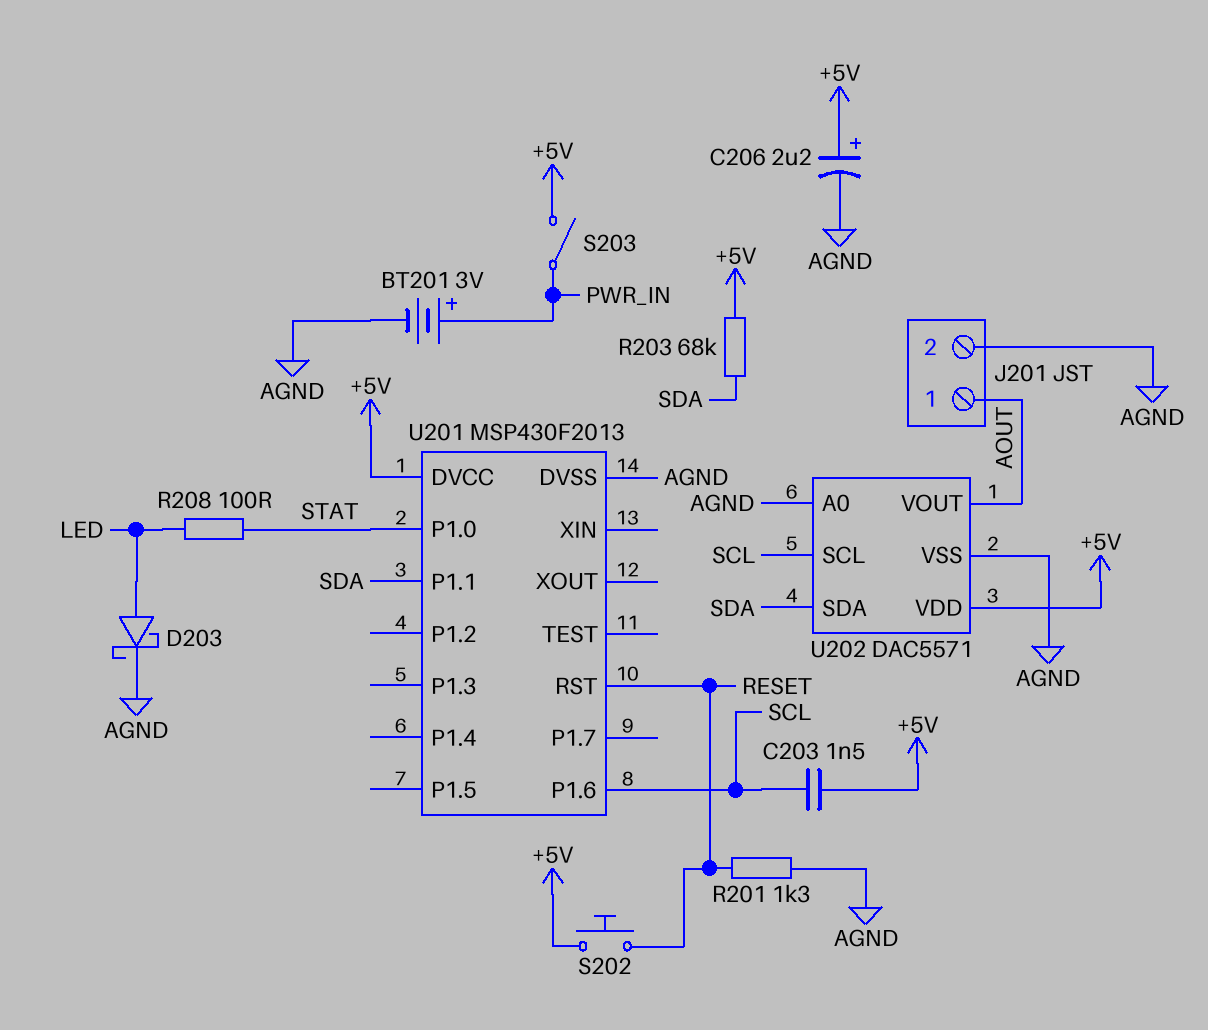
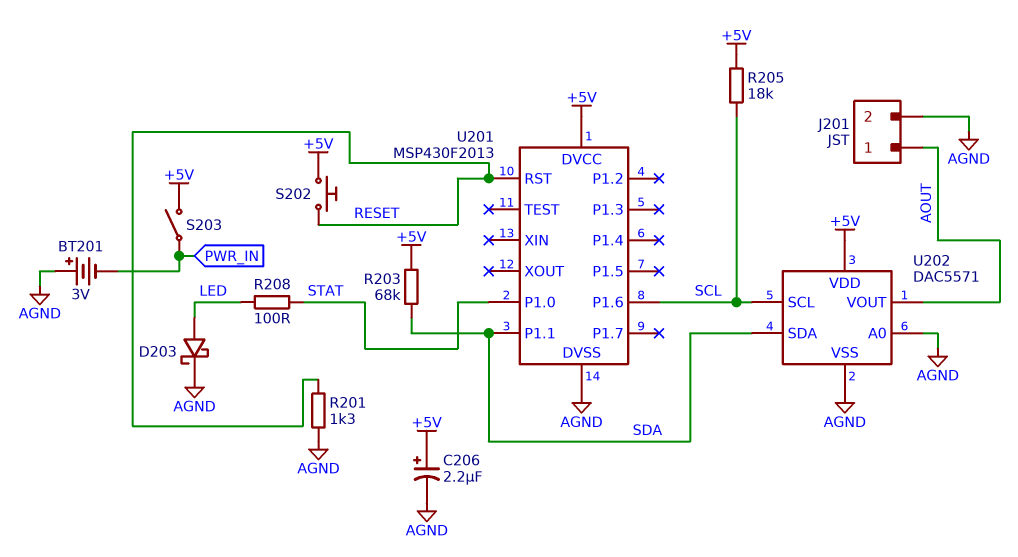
BT201: 3V (plus PWR_IN, minus AGND) -> 3V (plus AGND, minus PWR_IN)
C203: 1.5nF (+5V, SCL) -> none
R205: none -> 18k (+5V, SCL)

